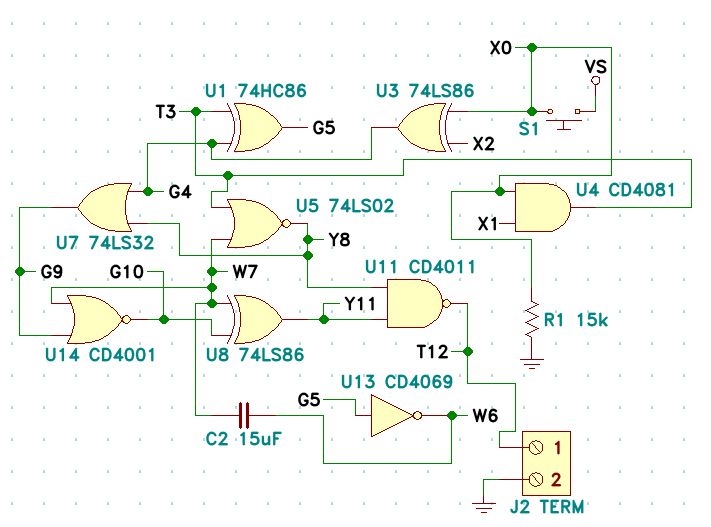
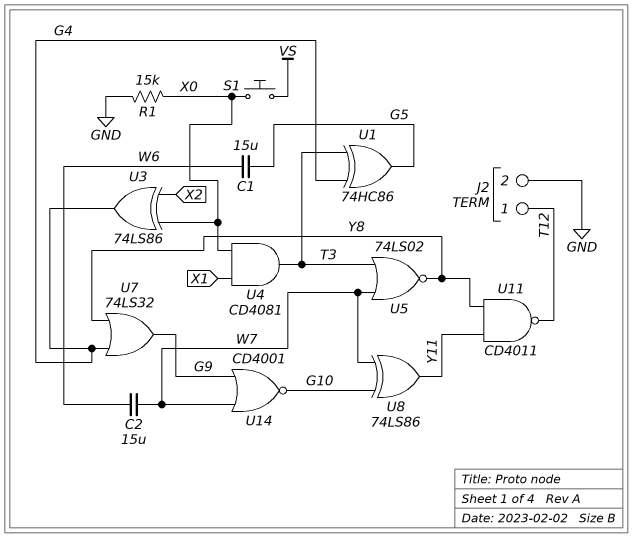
C1: none -> 15uF (G5, W6)
U13: NOT CD4069 (in G5, out W6) -> none

